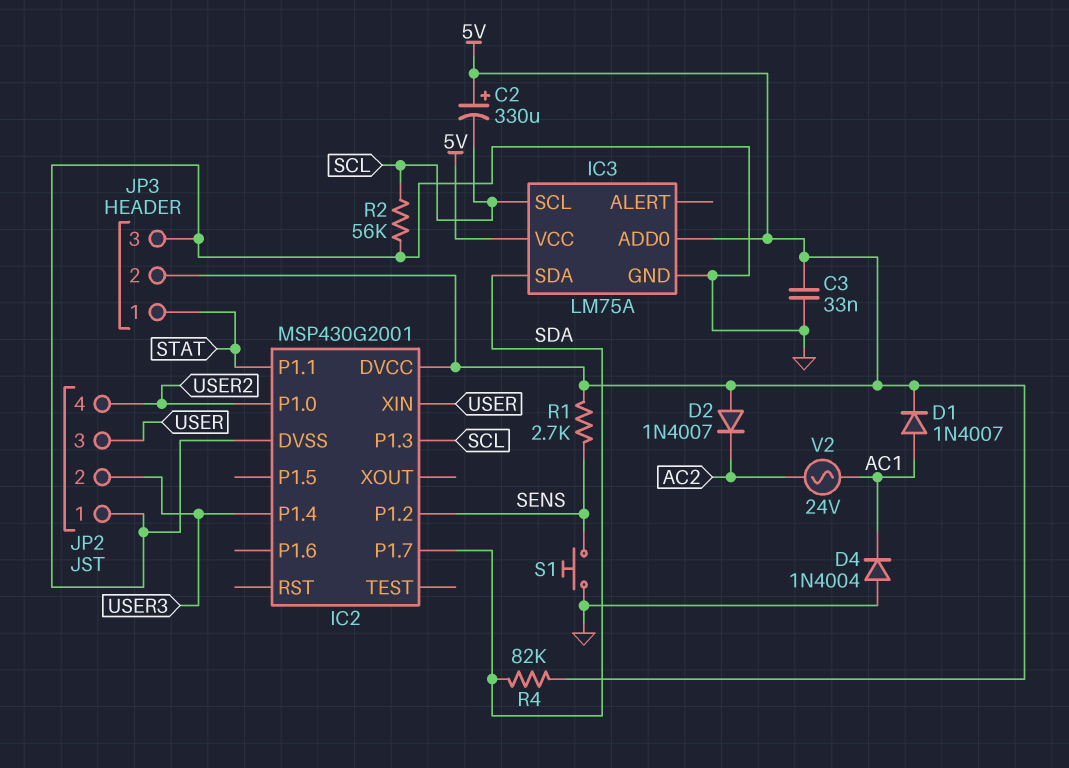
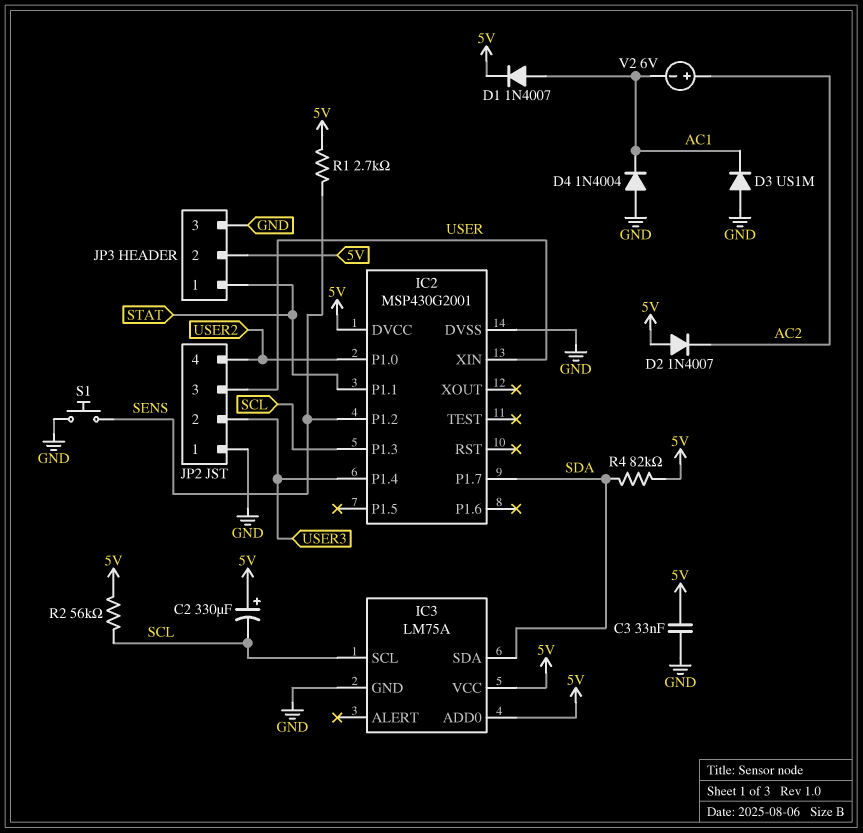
D3: none -> diode US1M (A GND, K AC1)
R2: 56k (GND, SCL) -> 56k (5V, SCL)
V2: AC 24V (AC1, AC2) -> 6V (plus AC2, minus AC1)

